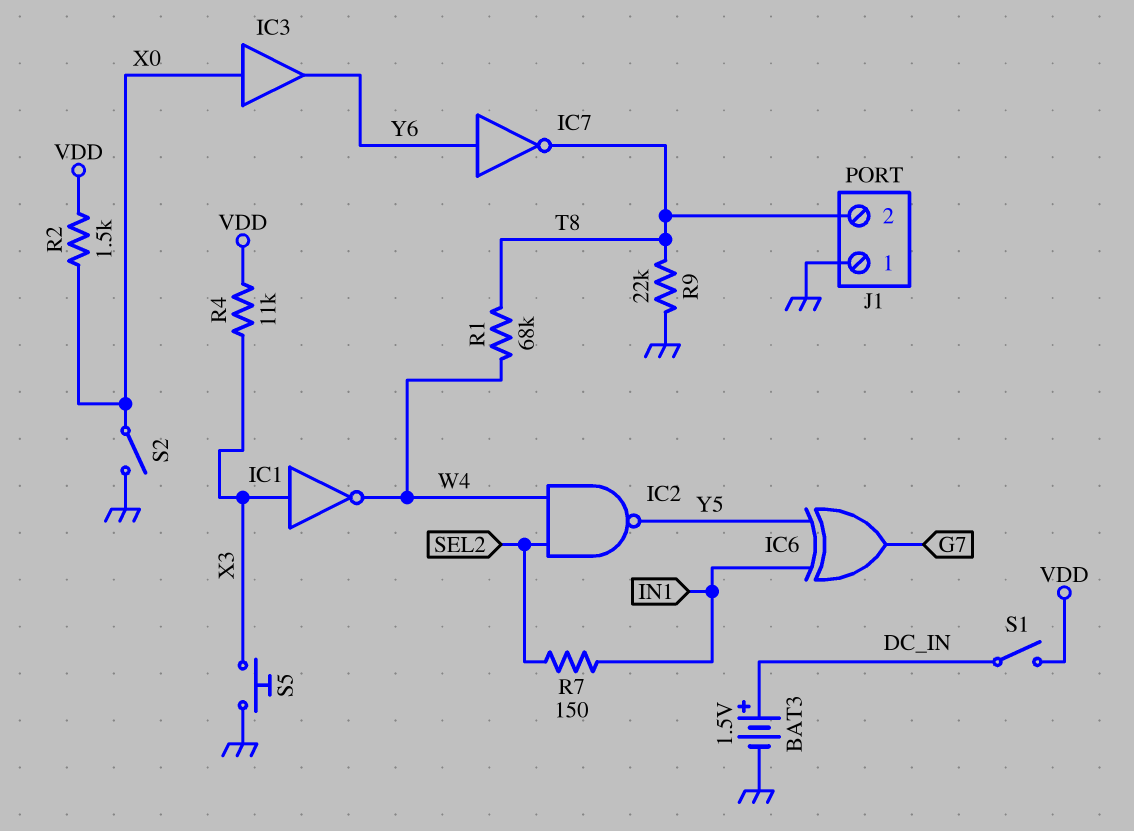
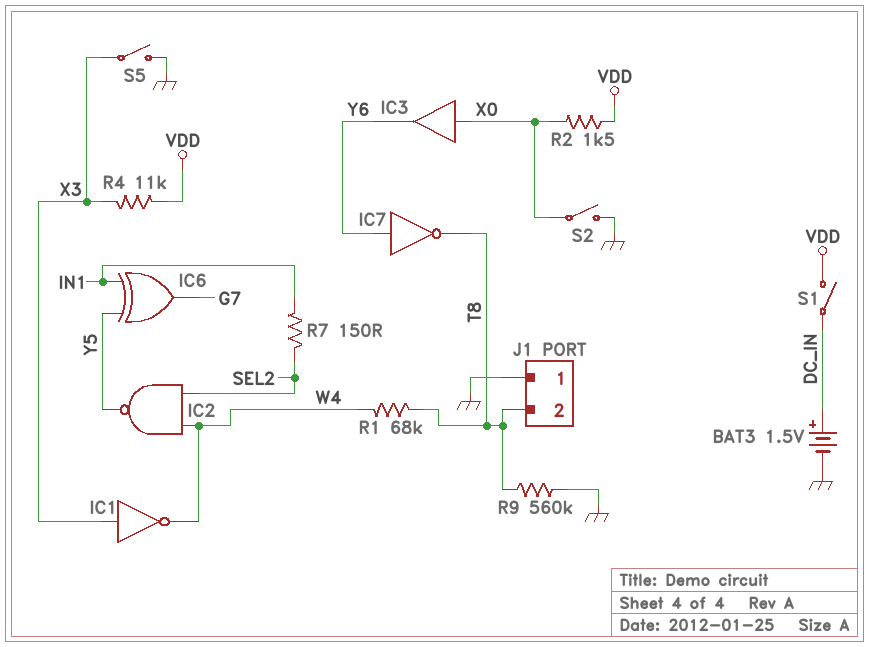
R9: 22k (GND, T8) -> 560k (GND, T8)
S5: button (GND, X3) -> switch (GND, X3)

